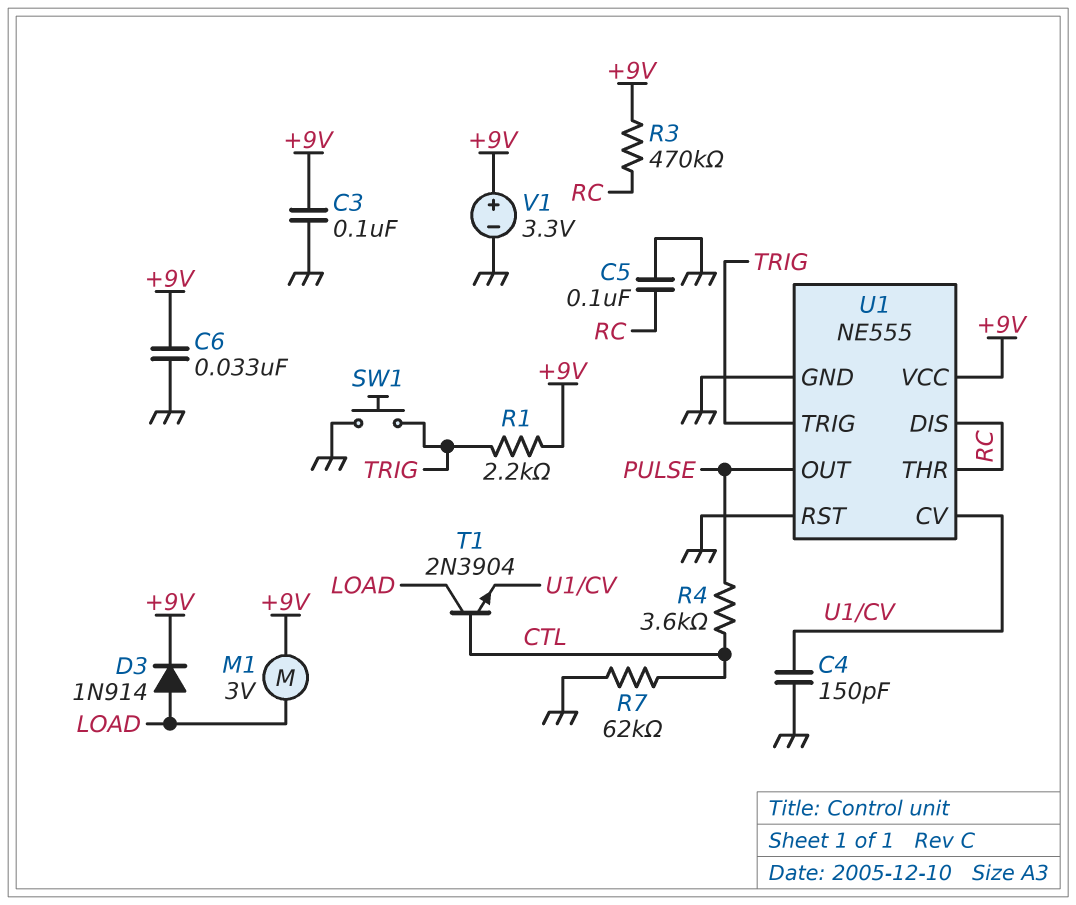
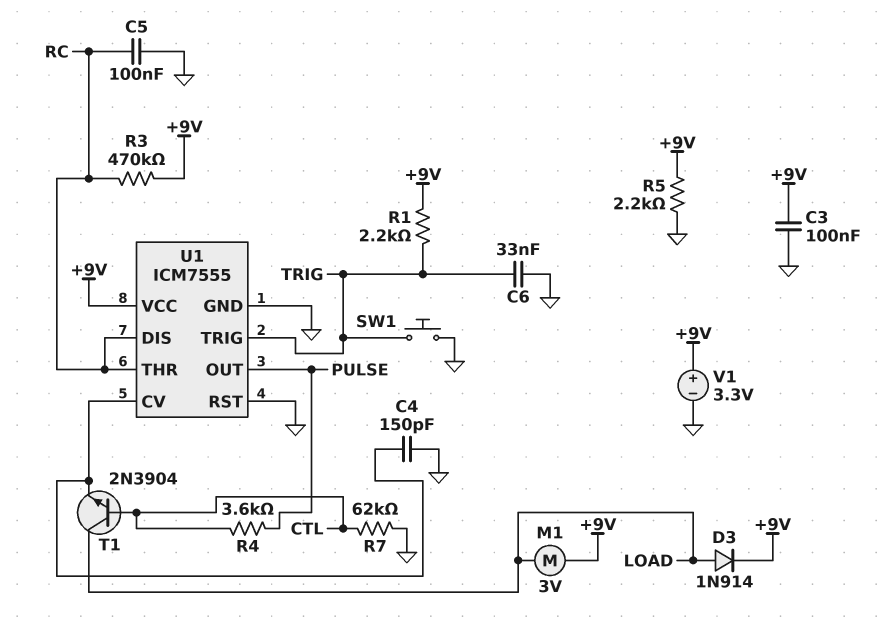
C6: 33nF (+9V, GND) -> 33nF (GND, TRIG)
R5: none -> 2.2k (+9V, GND)
U1: NE555 -> ICM7555

